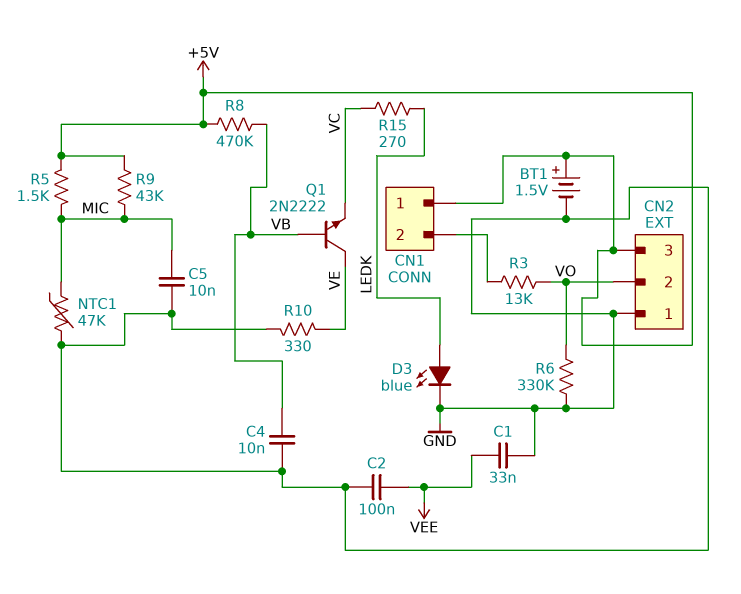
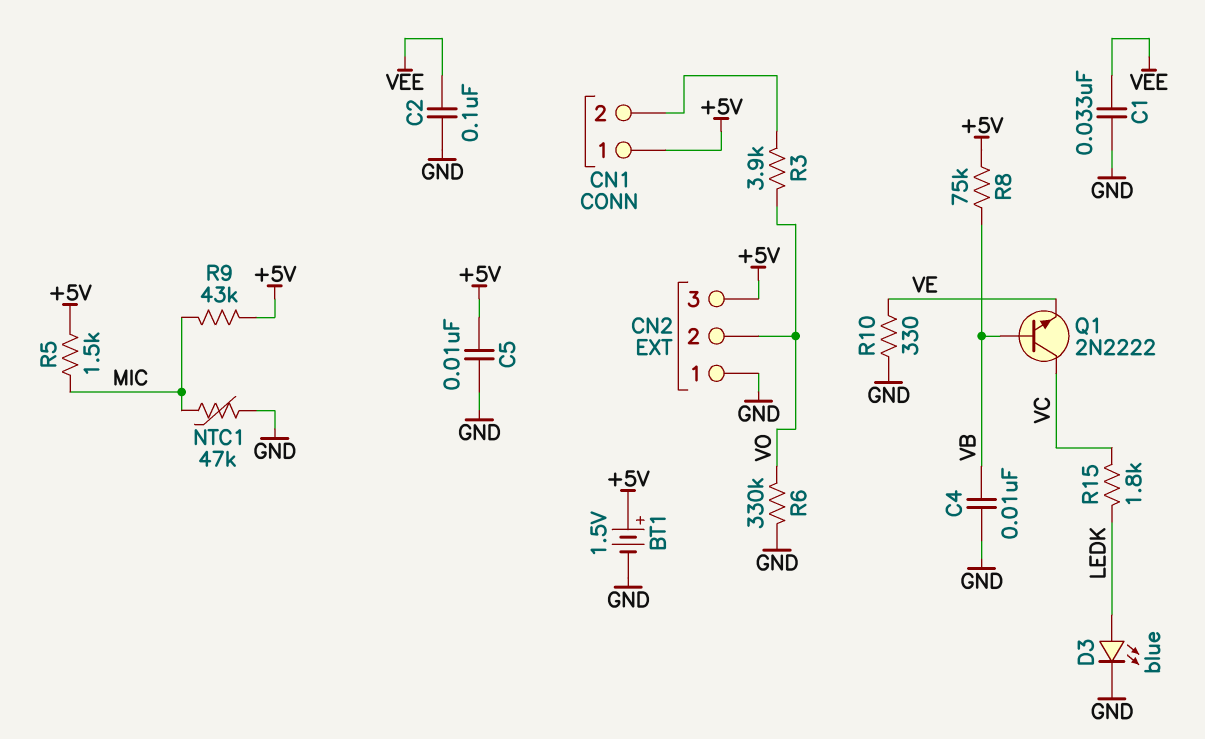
C5: 10nF (GND, MIC) -> 10nF (+5V, GND)
Q1: NPN 2N2222 (B VB, C VE, E VC) -> NPN 2N2222 (B VB, C VC, E VE)
R3: 13k (CN1/2, VO) -> 3.9k (CN1/2, VO)
R8: 470k (+5V, VB) -> 75k (+5V, VB)
R15: 270 (LEDK, VC) -> 1.8k (LEDK, VC)

